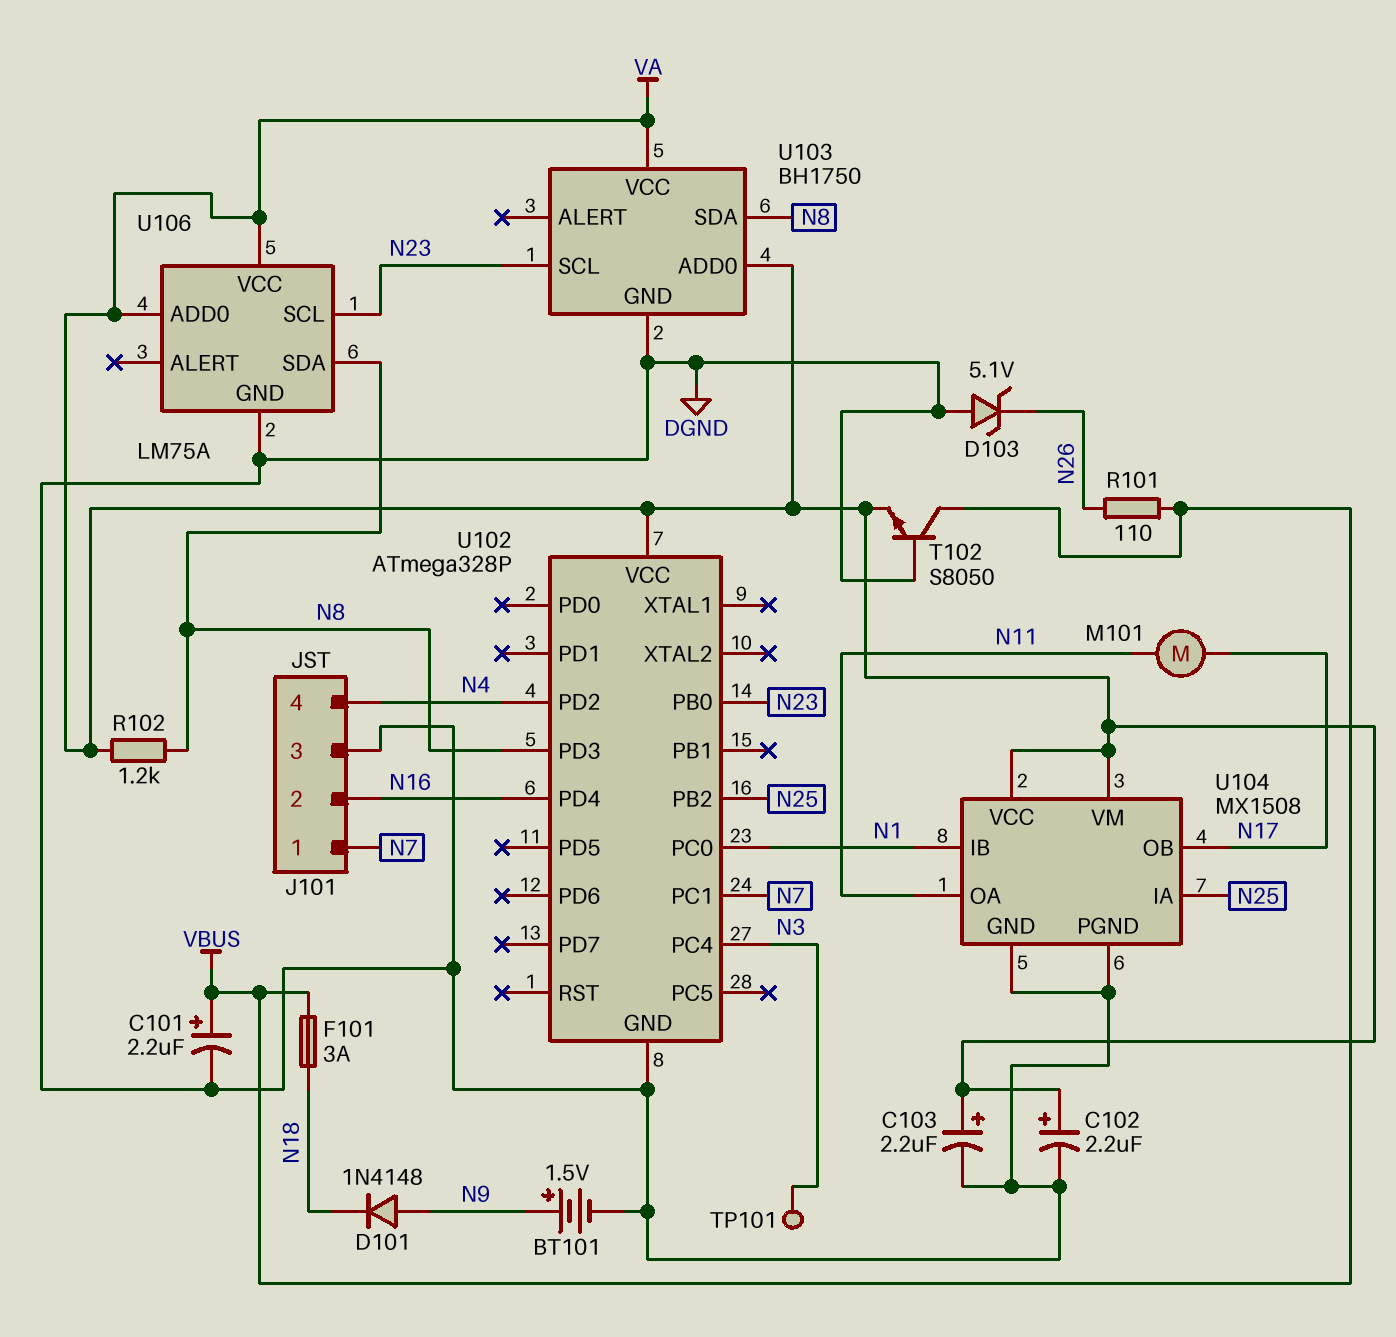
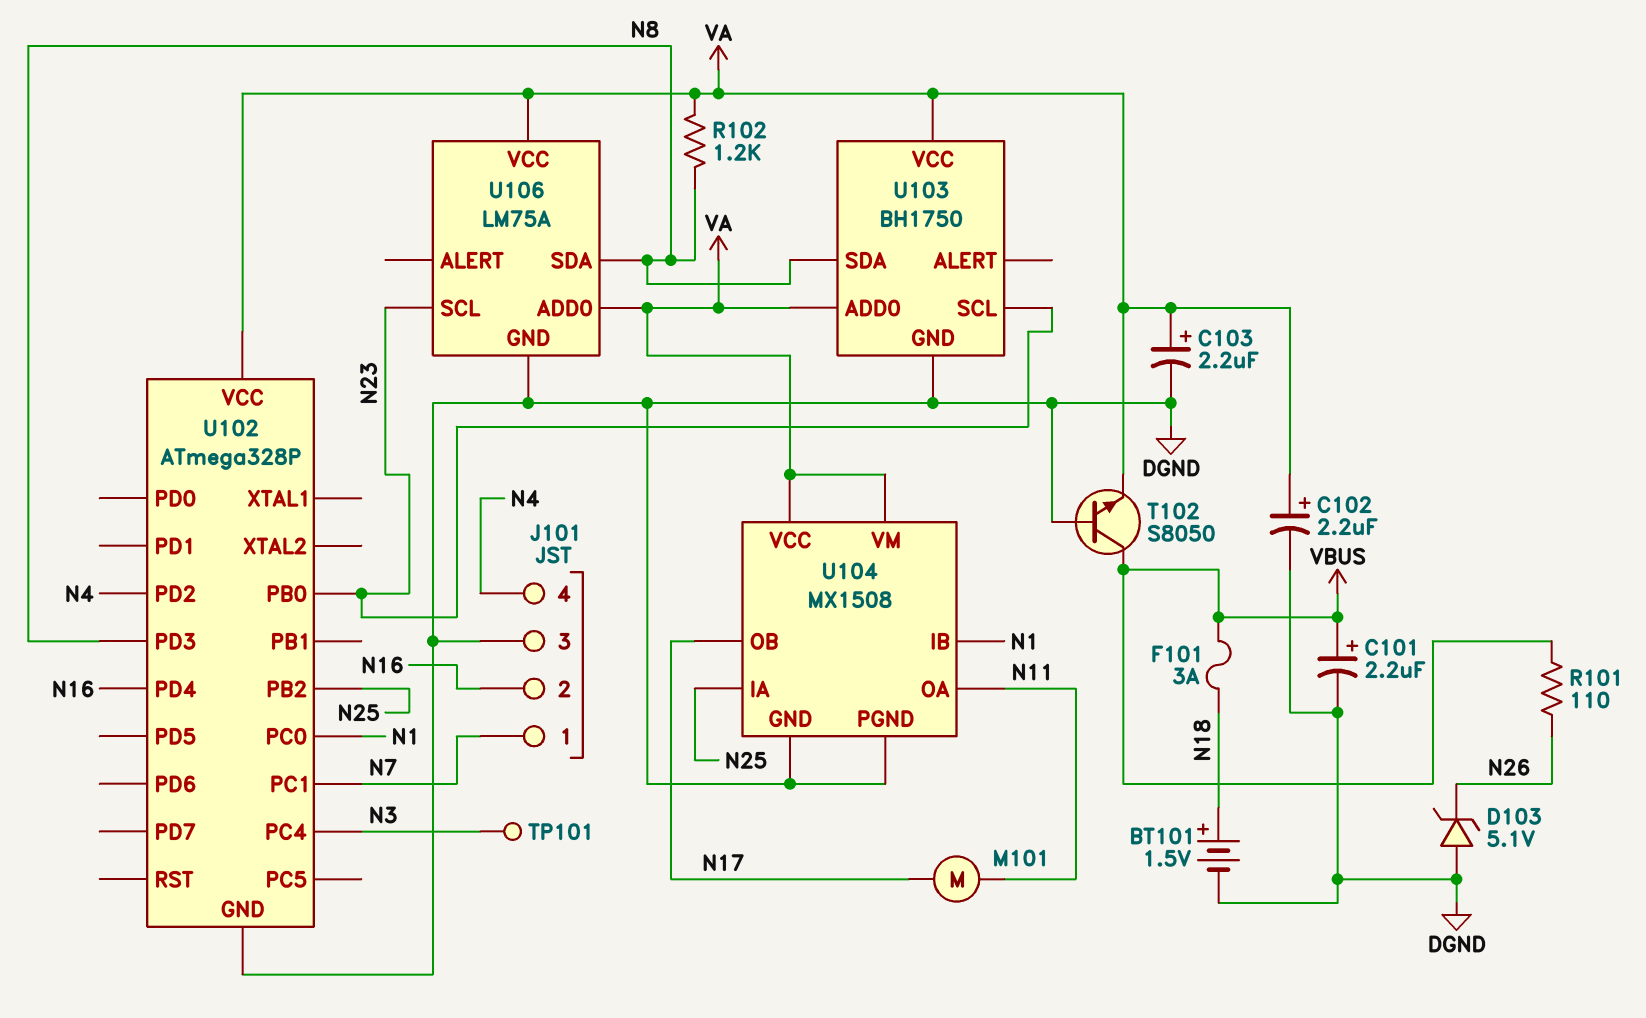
BT101: 1.5V (plus N9, minus DGND) -> 1.5V (plus N18, minus DGND)
D101: diode 1N4148 (A N9, K N18) -> none

